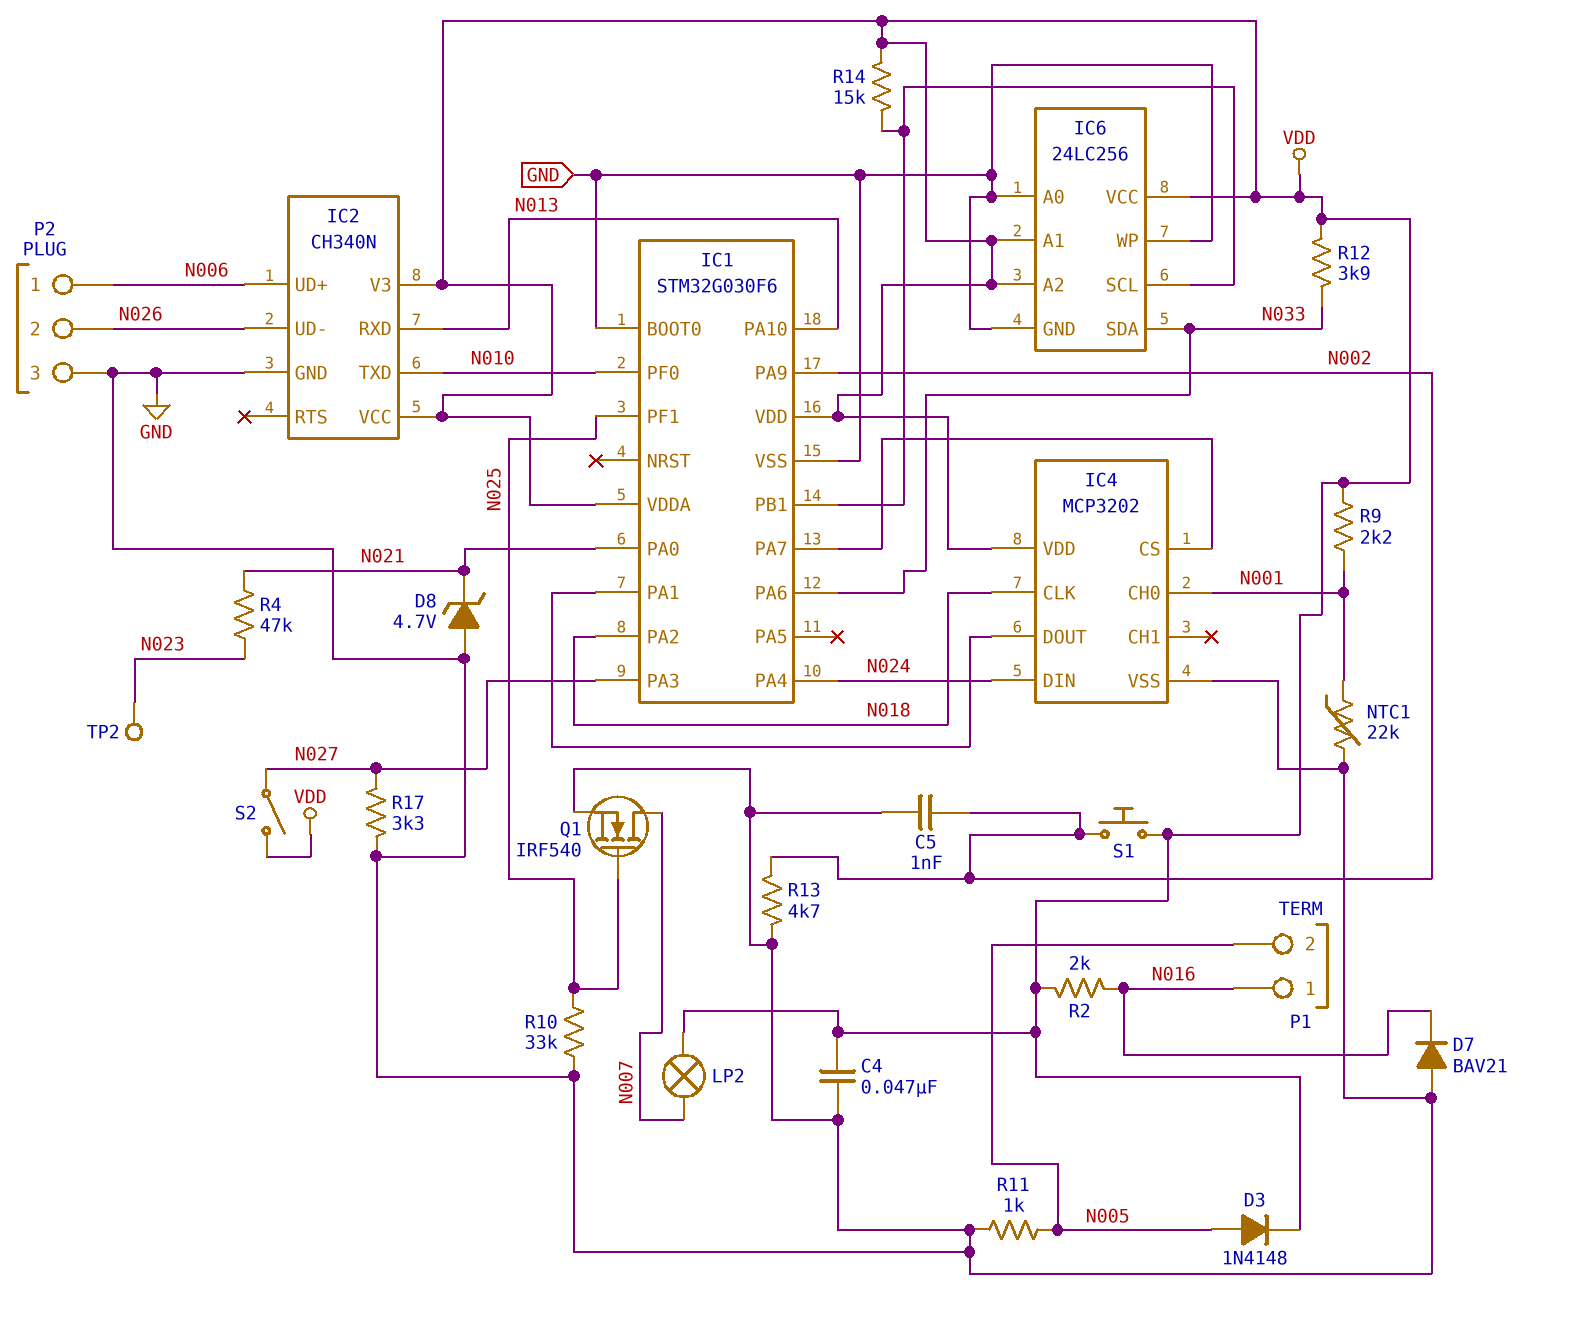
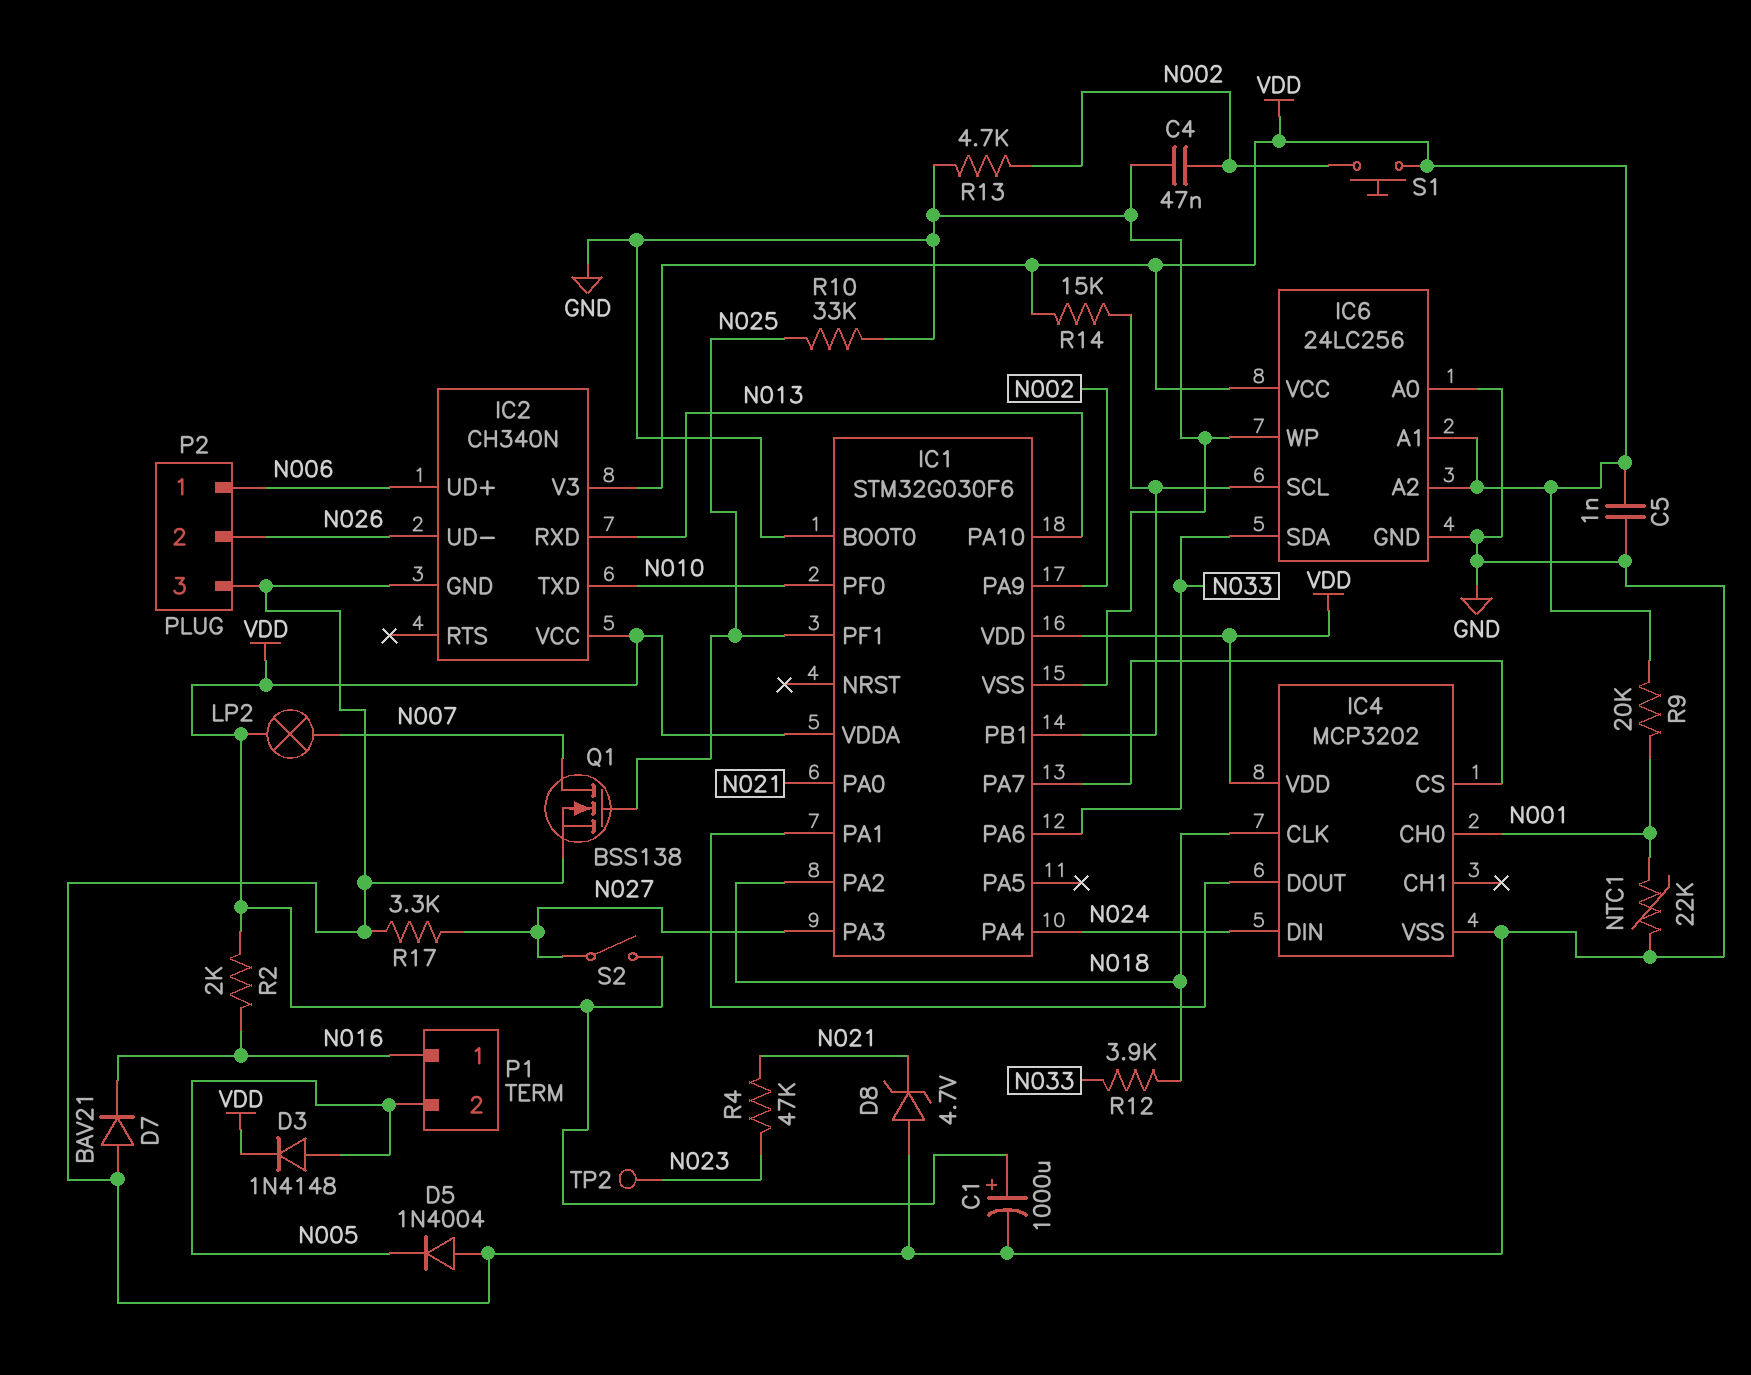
C1: none -> 1000uF (plus VDD, minus GND)
C4: 47nF (GND, VDD) -> 47nF (GND, N002)
C5: 1nF (GND, N002) -> 1nF (GND, VDD)
D5: none -> diode 1N4004 (A GND, K N005)
Q1: NMOS IRF540 (G N025, D N007, S GND) -> NMOS BSS138 (G N025, D N007, S GND)
R9: 2.2k (N001, VDD) -> 20k (N001, VDD)
R11: 1k (GND, N005) -> none
R12: 3.9k (N033, VDD) -> 3.9k (N018, N033)

